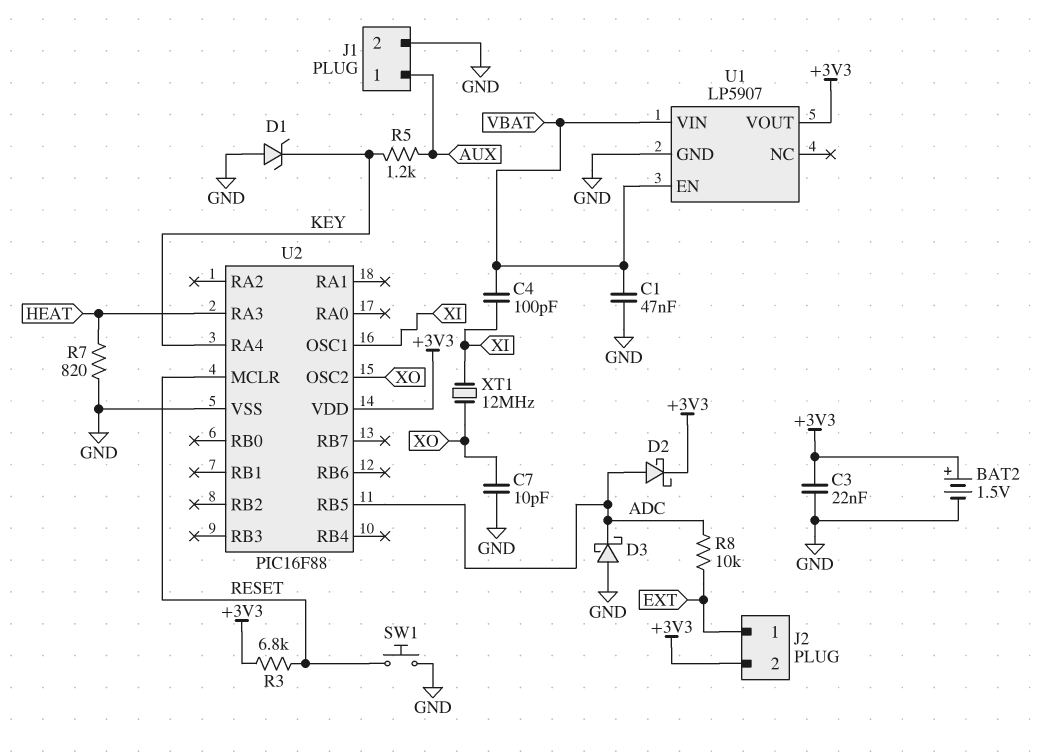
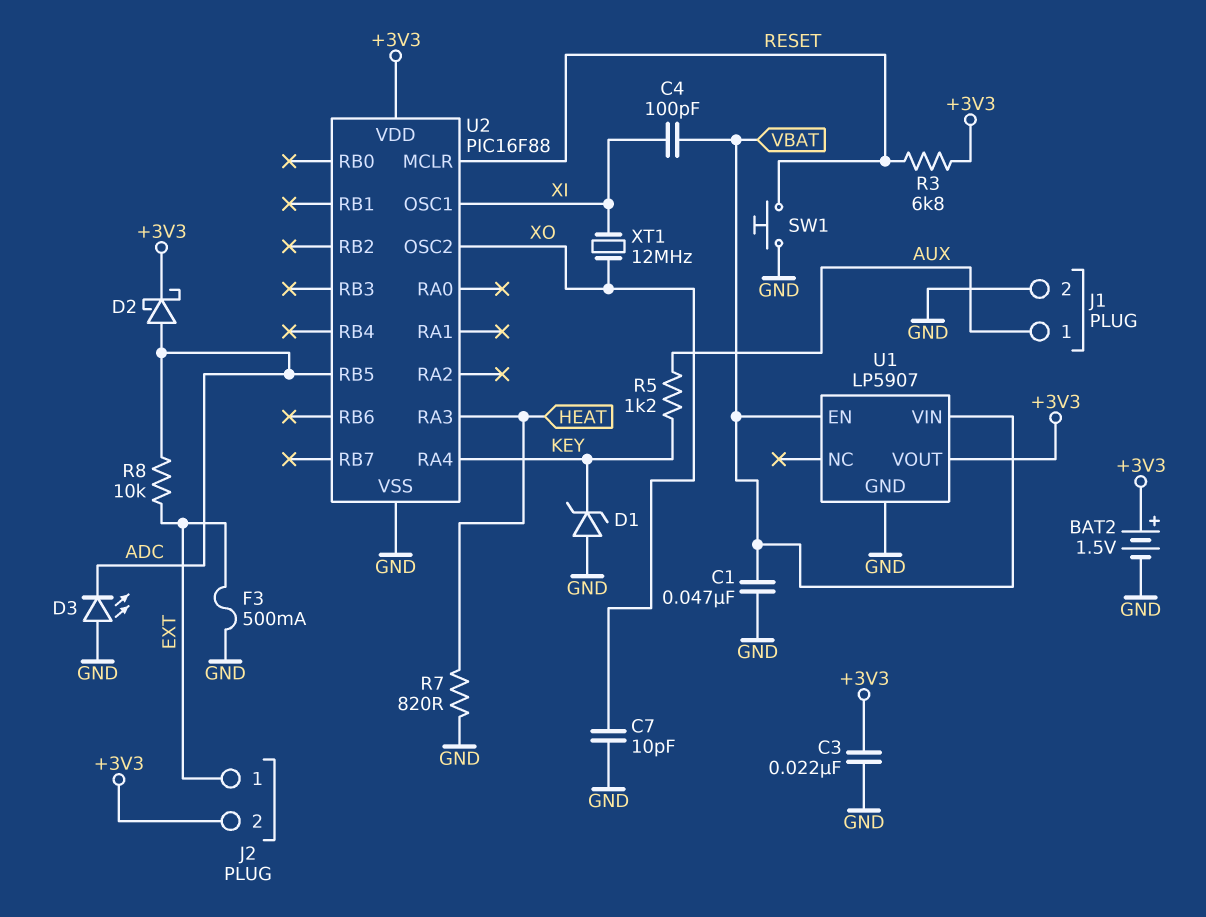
D3: schottky (A GND, K ADC) -> LED (A GND, K ADC)
F3: none -> 500mA (EXT, GND)

